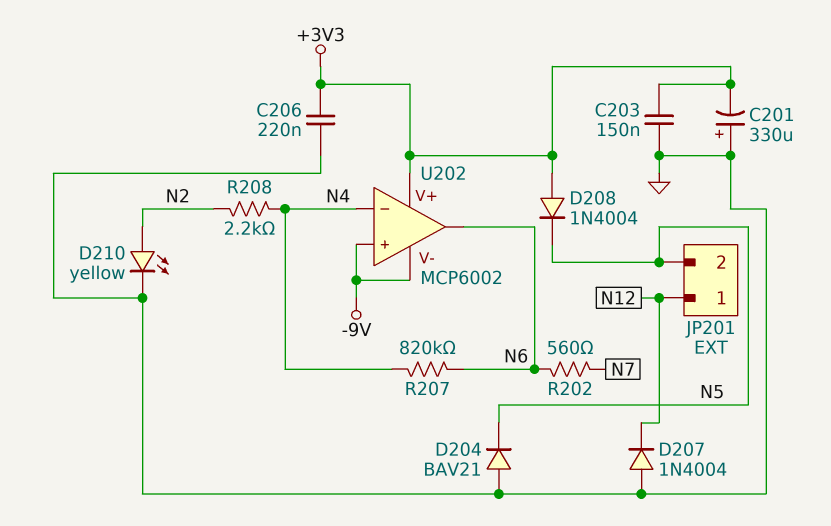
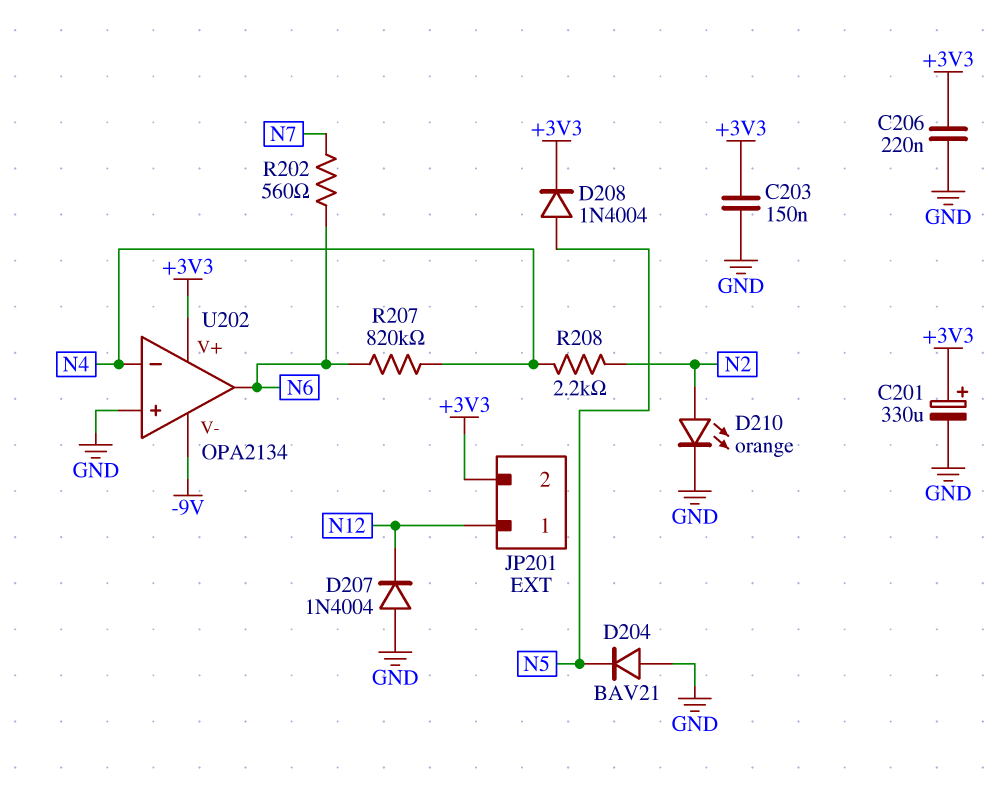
C201: 330uF (plus GND, minus +3V3) -> 330uF (plus +3V3, minus GND)
D208: diode 1N4004 (A +3V3, K N5) -> diode 1N4004 (A N5, K +3V3)
D210: LED yellow (A N2, K GND) -> LED orange (A N2, K GND)
JP201 pin 2: N5 -> +3V3
U202: MCP6002 -> OPA2134
U202 pin in+: -9V -> GND

